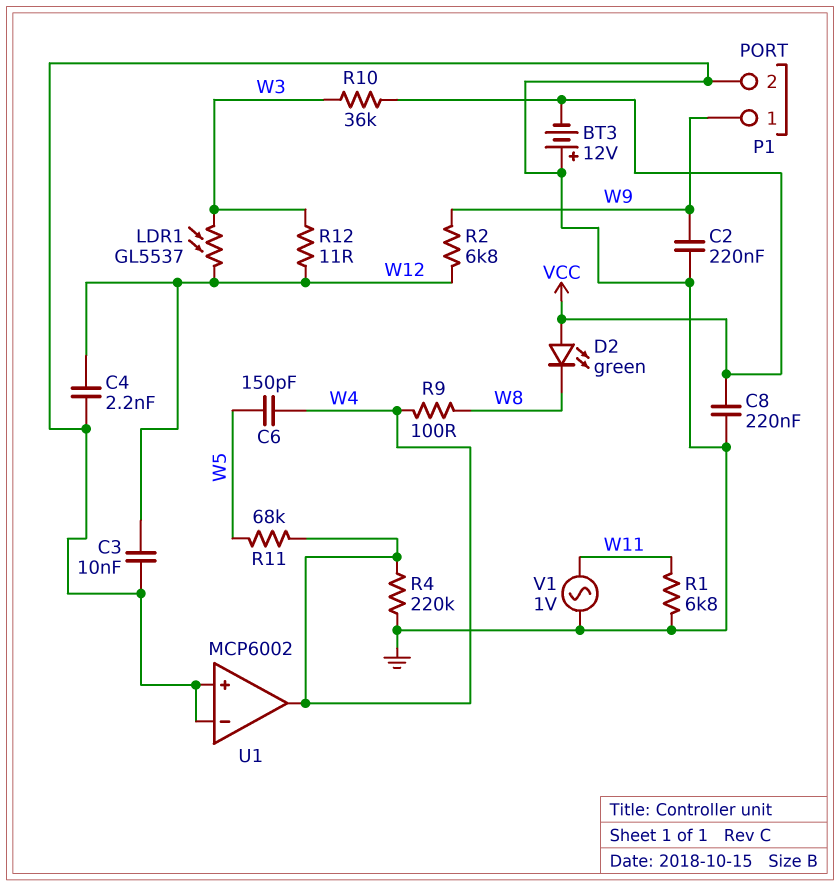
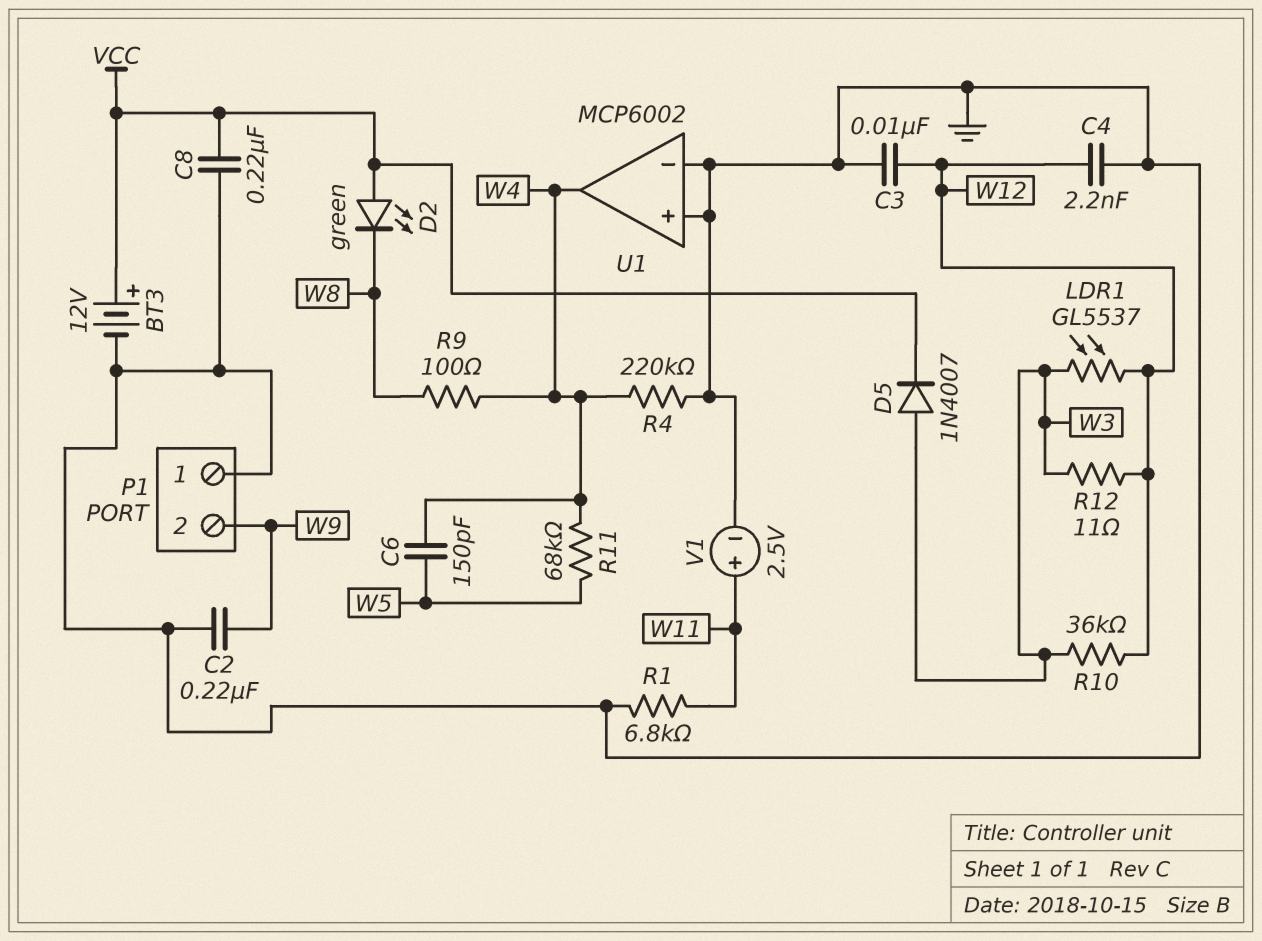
BT3: 12V (plus GND, minus VCC) -> 12V (plus VCC, minus GND)
D5: none -> diode 1N4007 (A W3, K VCC)
P1 pin 1: W9 -> GND
P1 pin 2: GND -> W9
R2: 6.8k (W9, W12) -> none
R10: 36k (VCC, W3) -> 36k (W3, W12)
V1: AC 1V (GND, W11) -> 2.5V (plus W11, minus GND)

